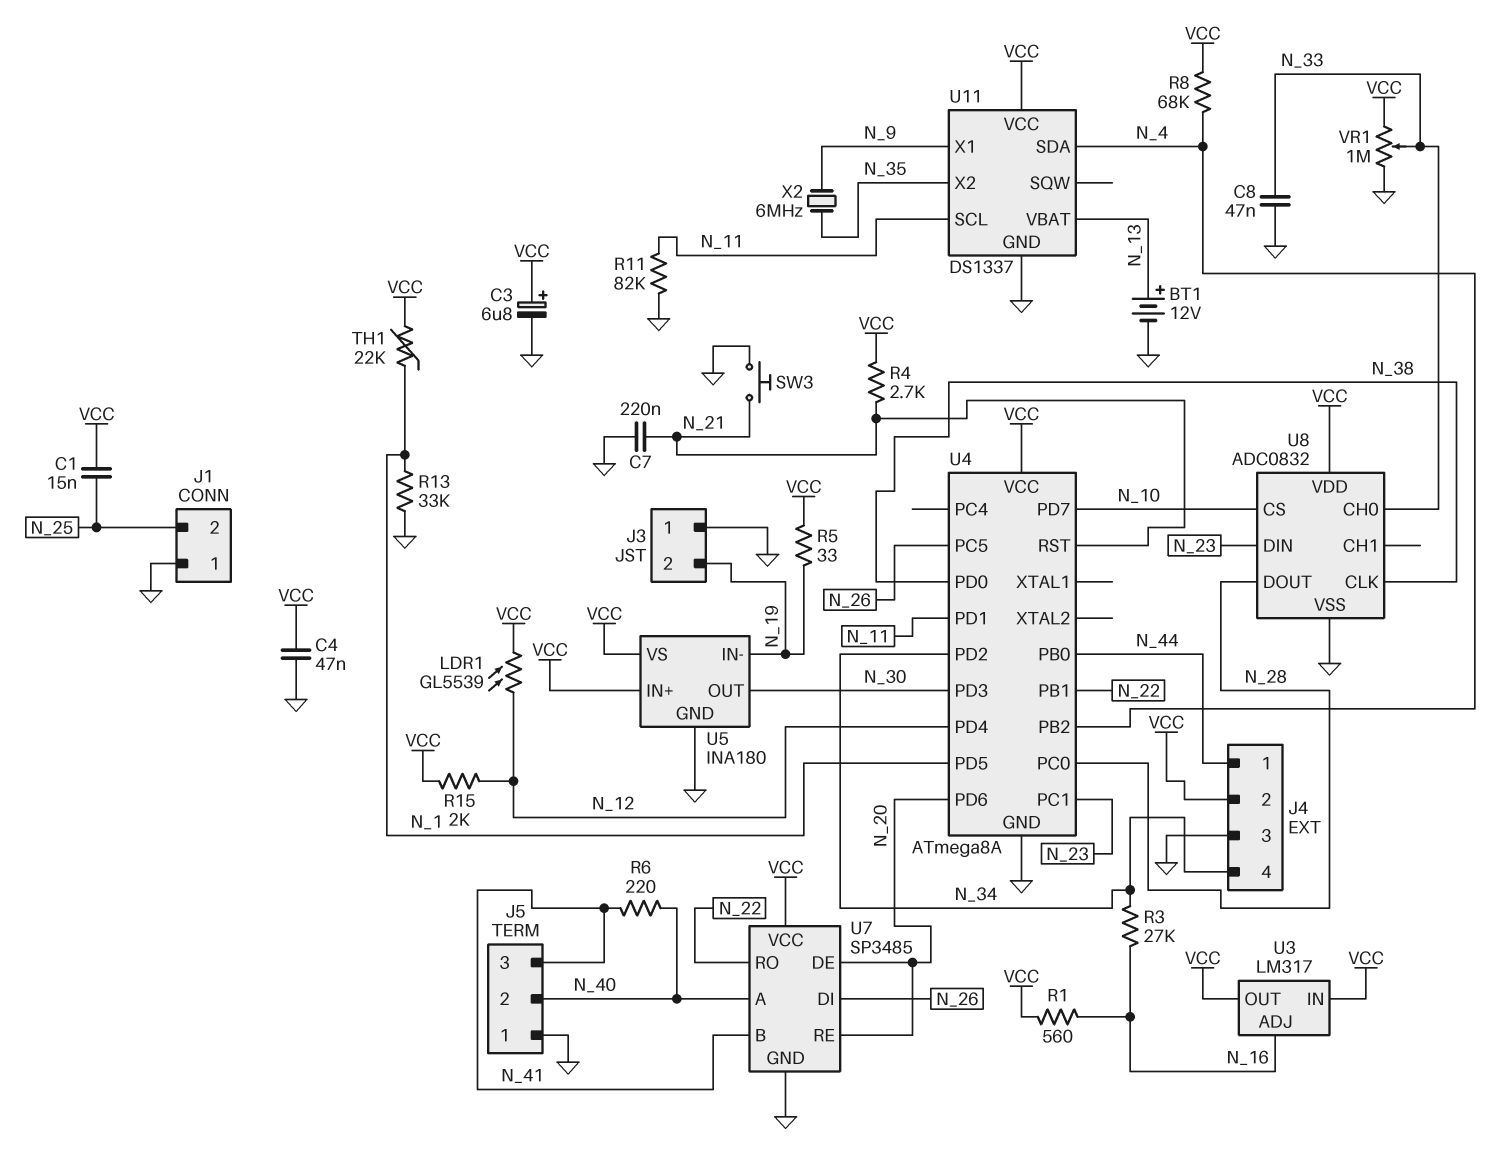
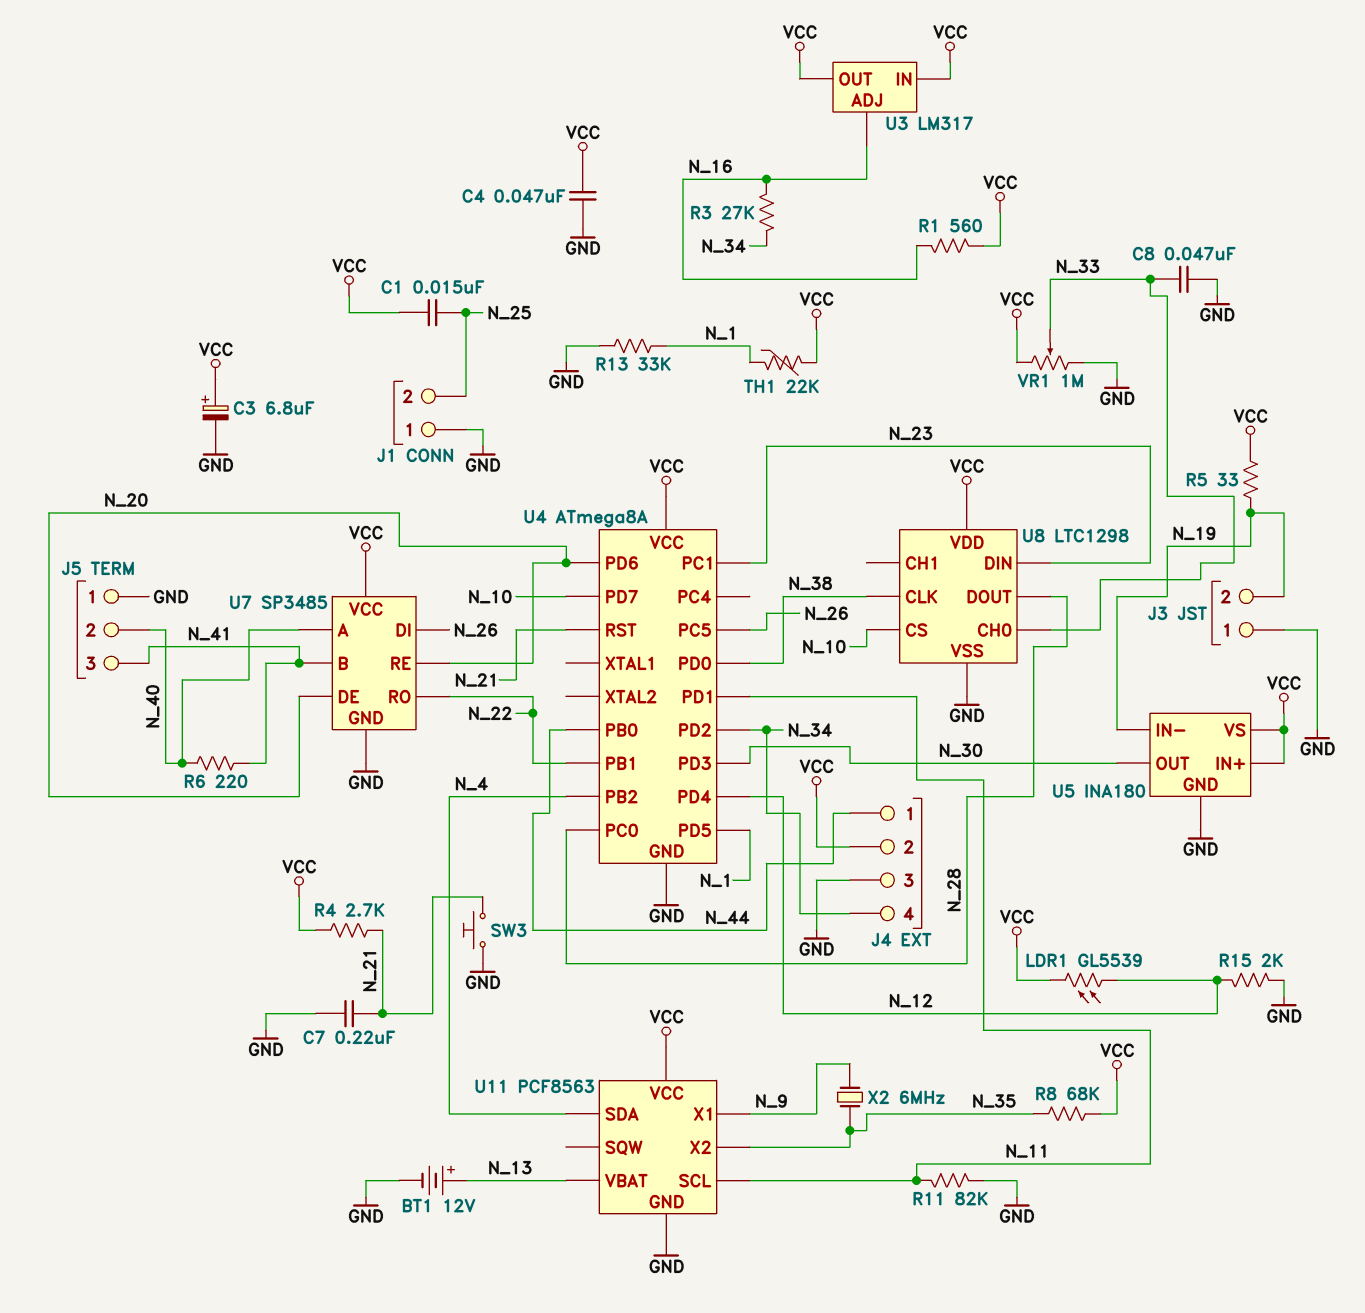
R8: 68k (N_4, VCC) -> 68k (N_35, VCC)
R15: 2k (N_12, VCC) -> 2k (GND, N_12)
U8: ADC0832 -> LTC1298
U11: DS1337 -> PCF8563

